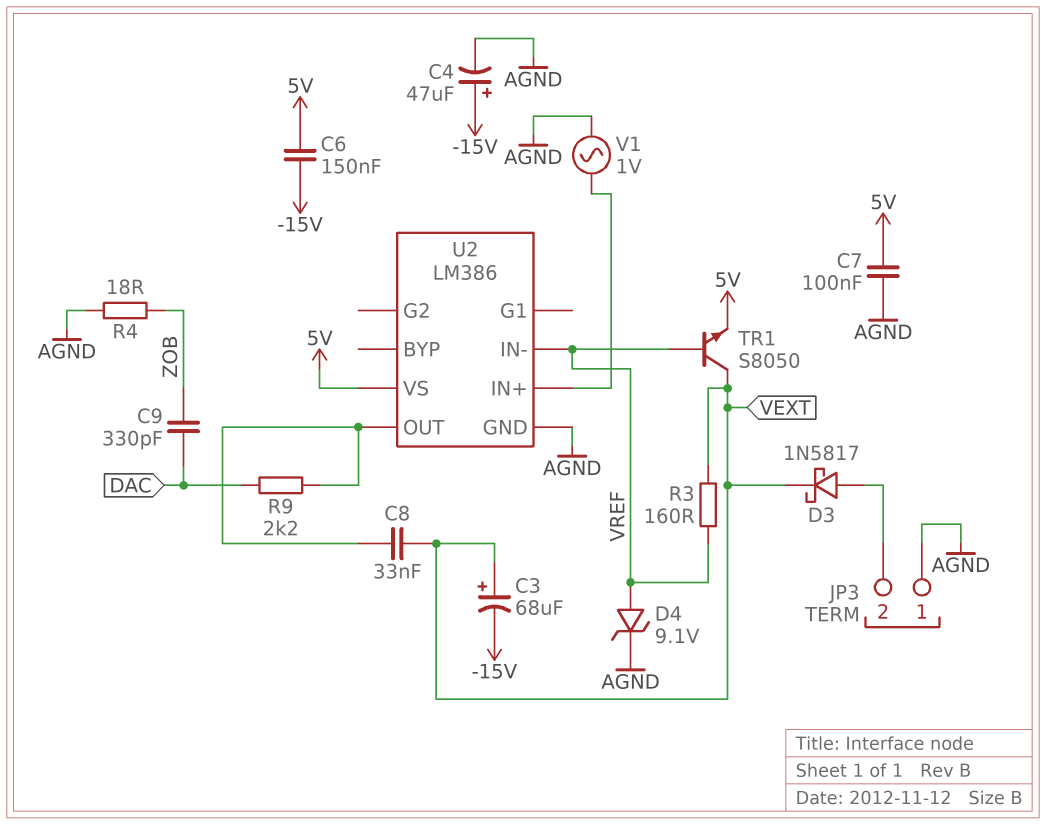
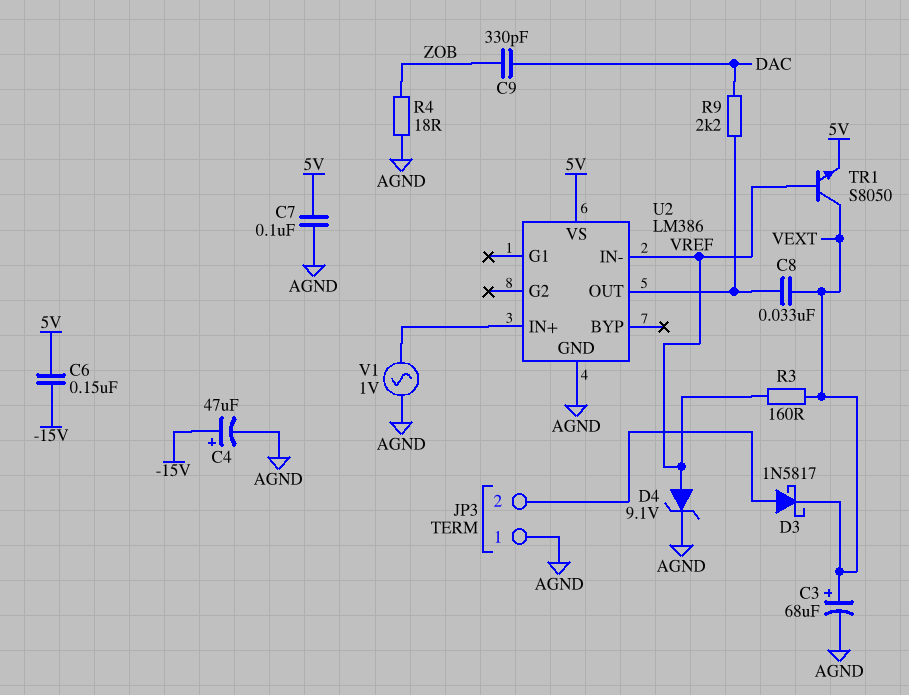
C3: 68uF (plus VEXT, minus -15V) -> 68uF (plus VEXT, minus AGND)

